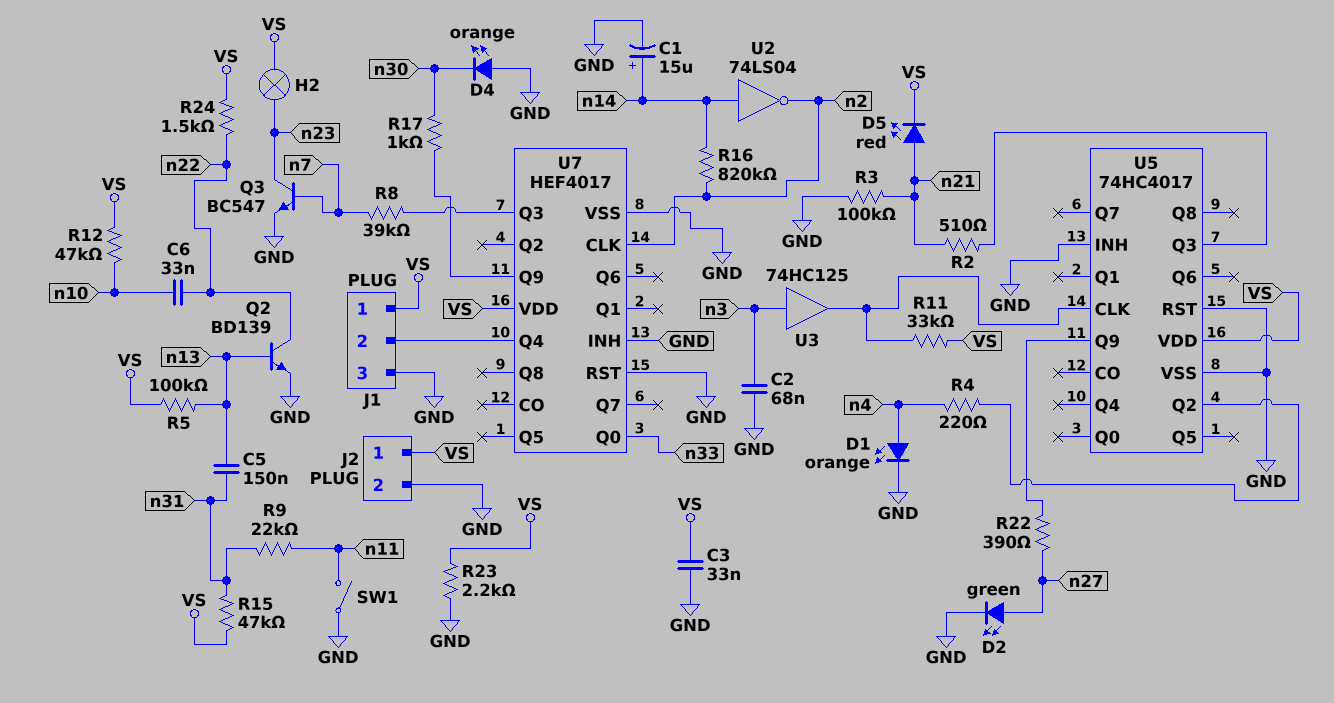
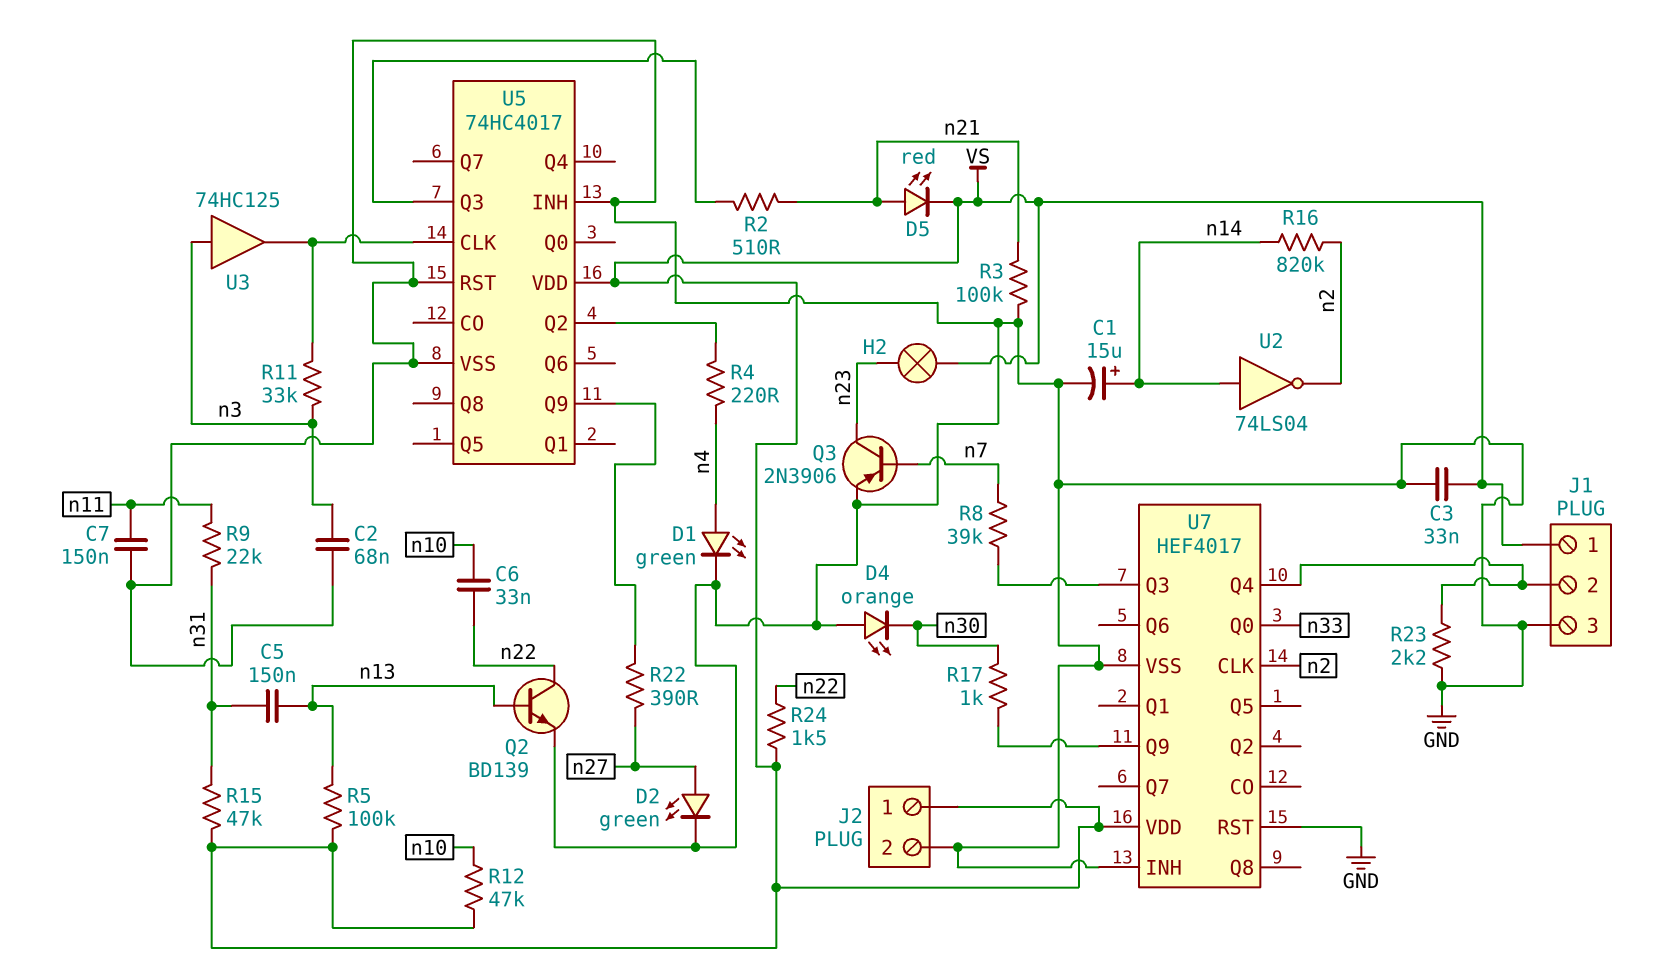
C7: none -> 150nF (GND, n11)
D1: LED orange (A n4, K GND) -> LED green (A n4, K GND)
Q3: NPN BC547 (B n7, C n23, E GND) -> PNP 2N3906 (B n7, C n23, E GND)
R11: 33k (U5/CLK, VS) -> 33k (U5/CLK, n3)
R23: 2.2k (GND, VS) -> 2.2k (GND, J1/2)
SW1: switch (GND, n11) -> none

